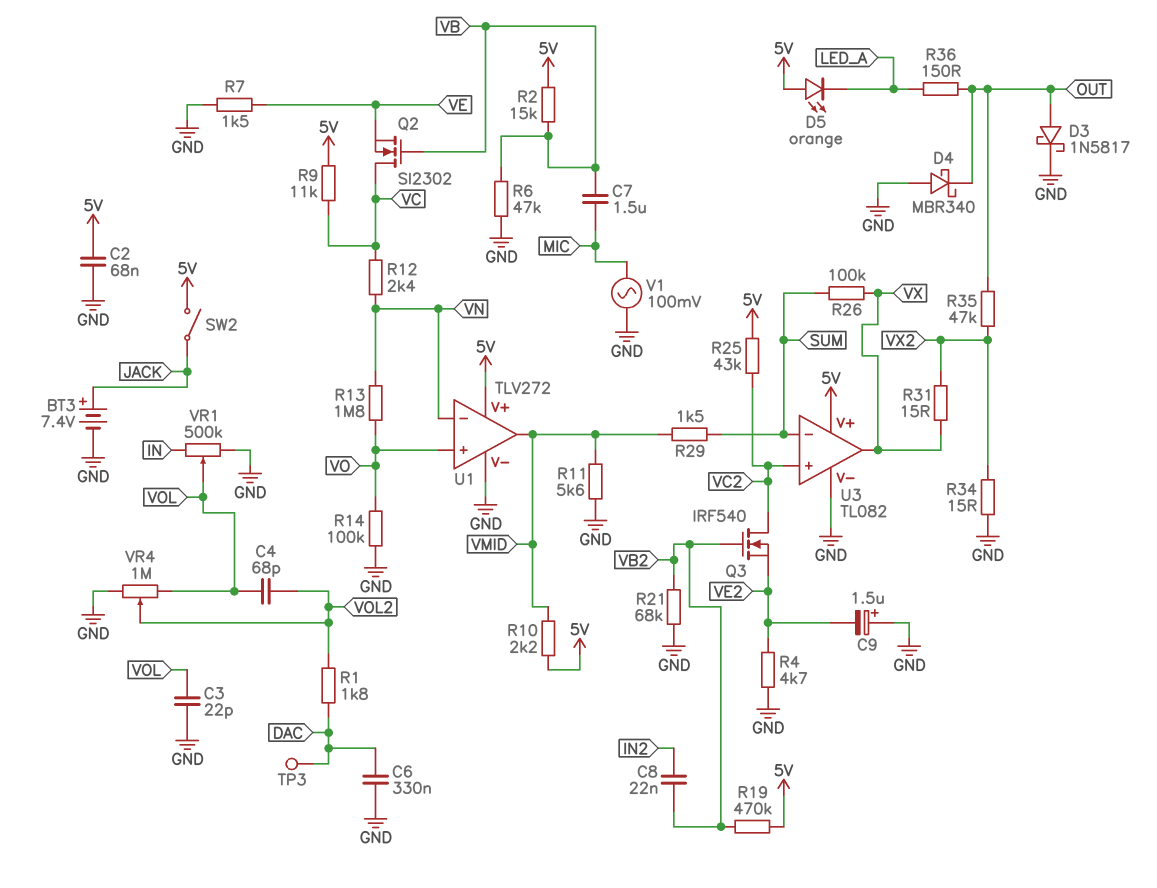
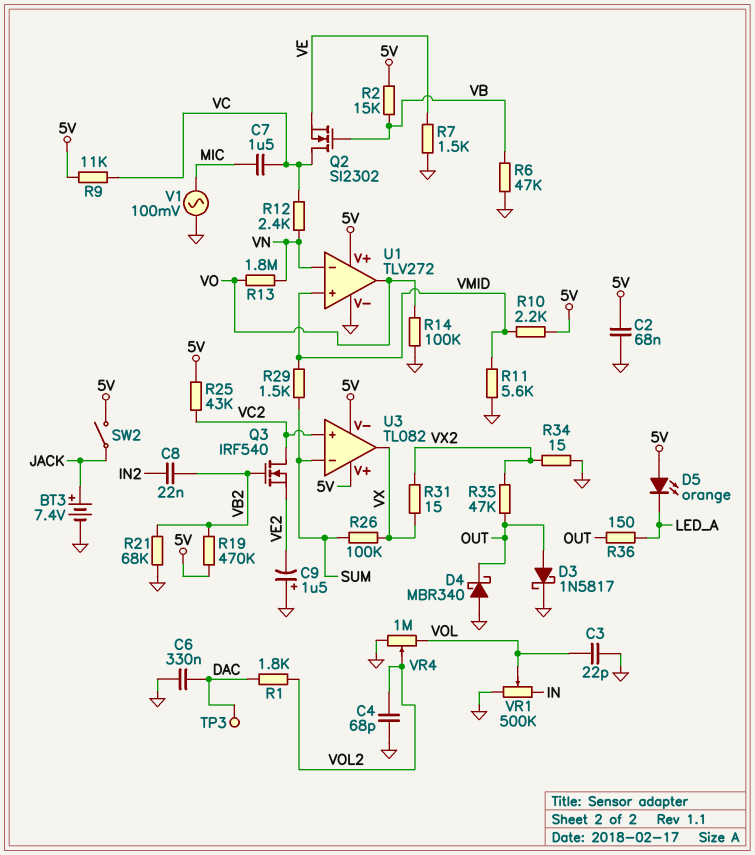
C4: 68pF (VOL, VOL2) -> 68pF (GND, VOL2)
C7: 1.5uF (MIC, VB) -> 1.5uF (MIC, VC)
R4: 4.7k (GND, VE2) -> none
U1 pin in+: VO -> VMID
U1 pin out: VMID -> VO
U3 pin V-: GND -> 5V

